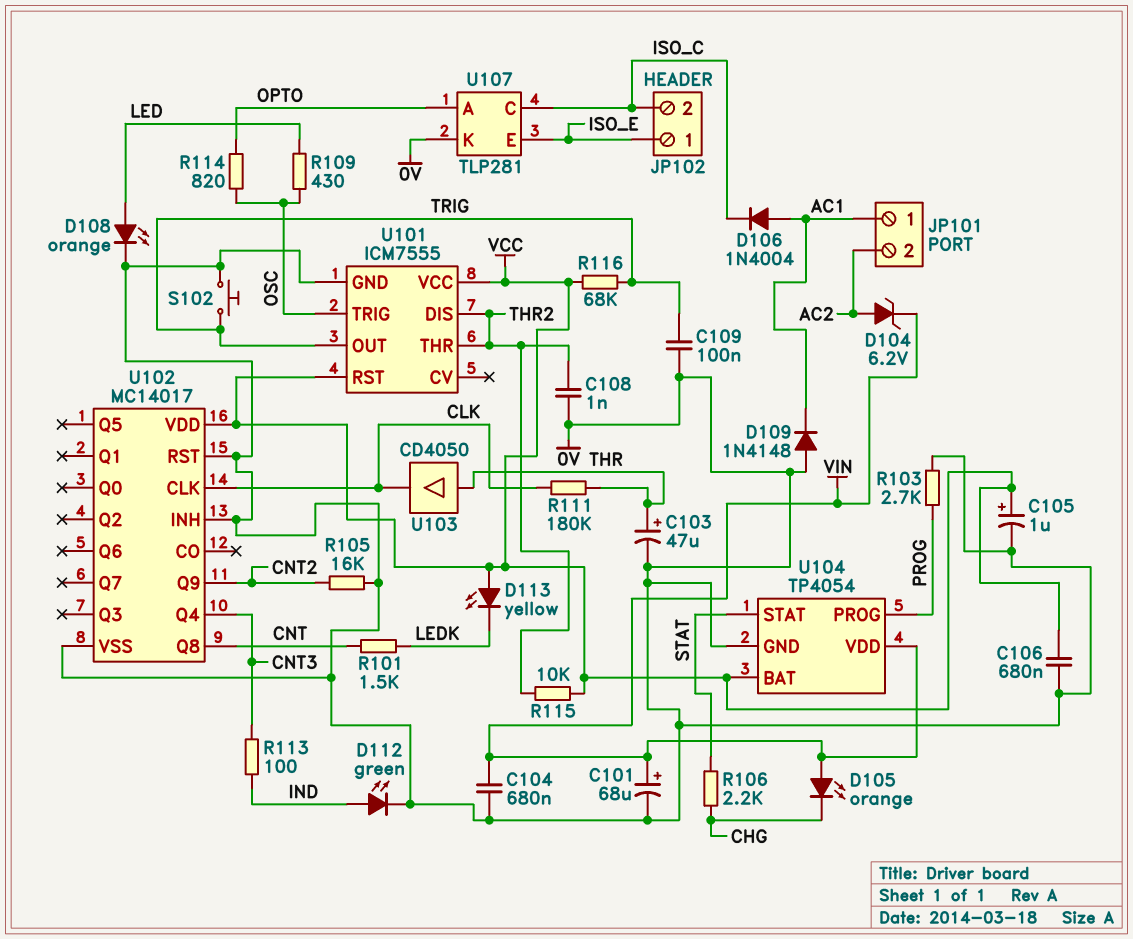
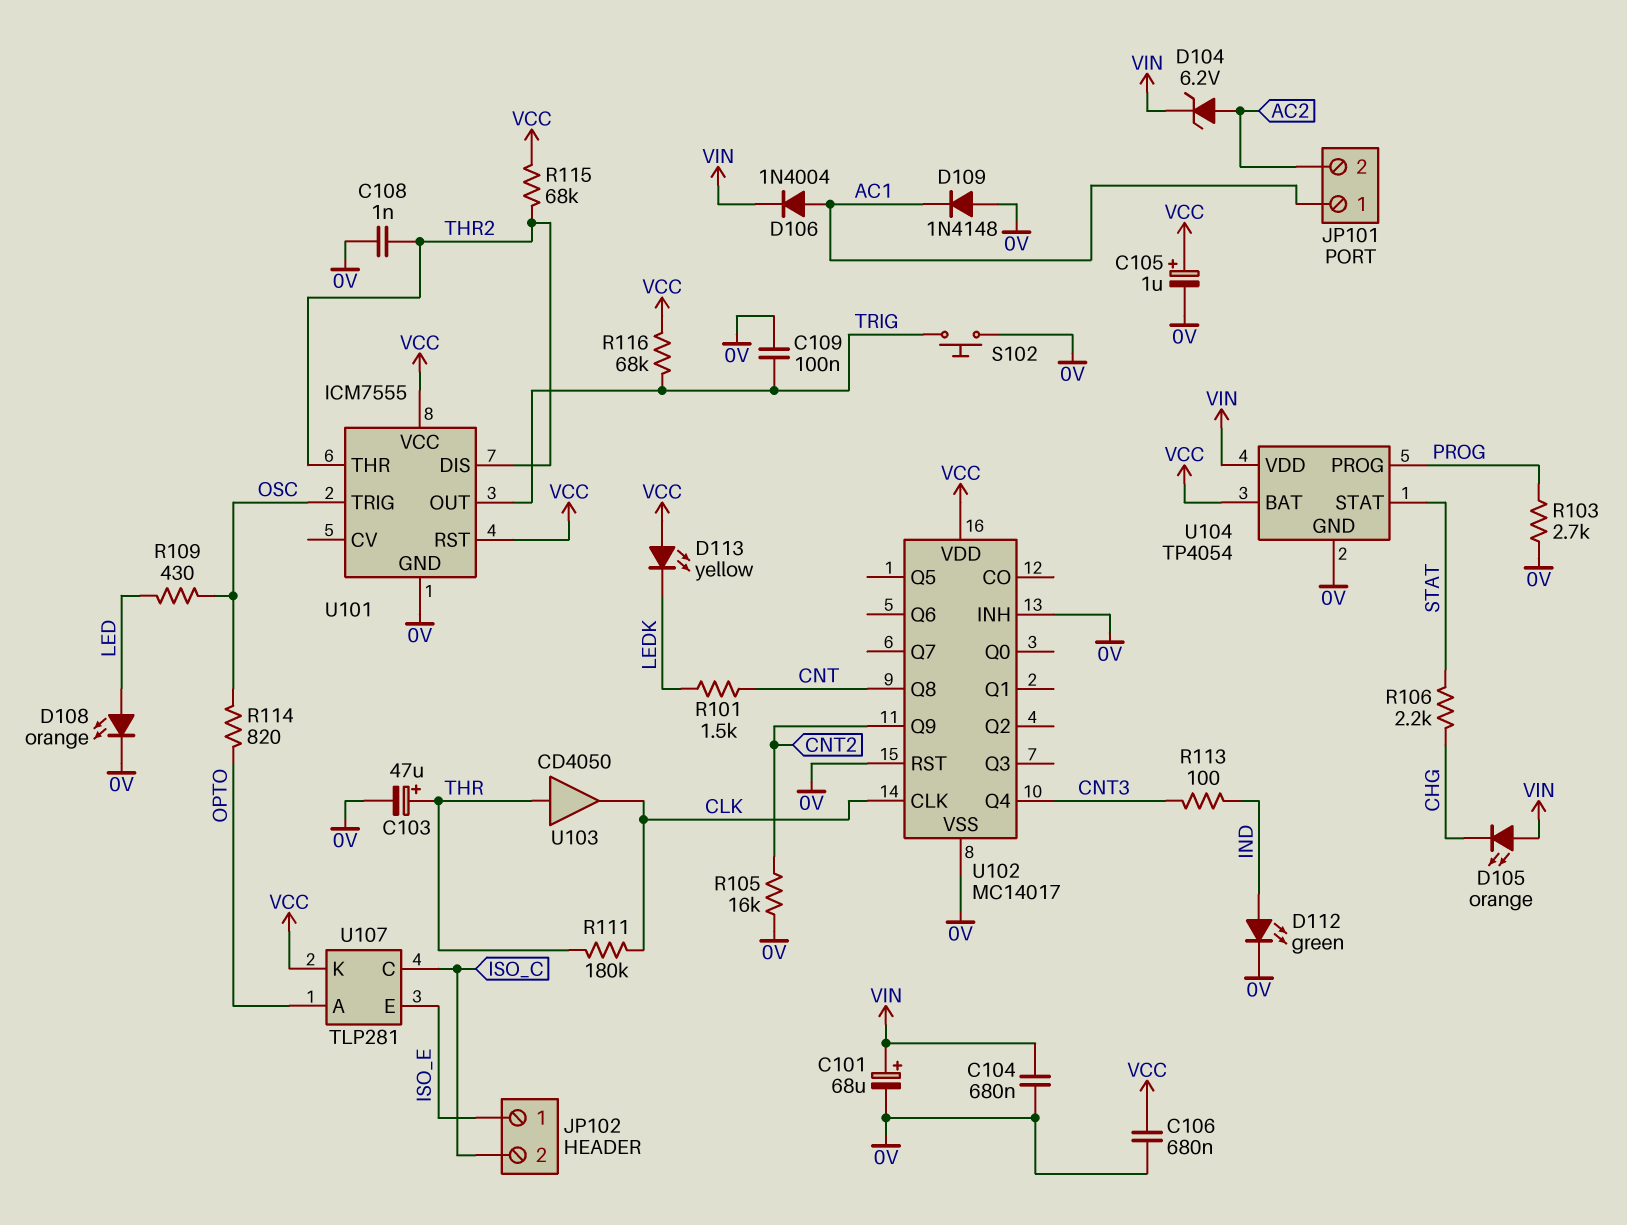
D106: diode 1N4004 (A AC1, K ISO_C) -> diode 1N4004 (A AC1, K VIN)
R115: 10k (THR2, VCC) -> 68k (THR2, VCC)
U107 pin K: 0V -> VCC

